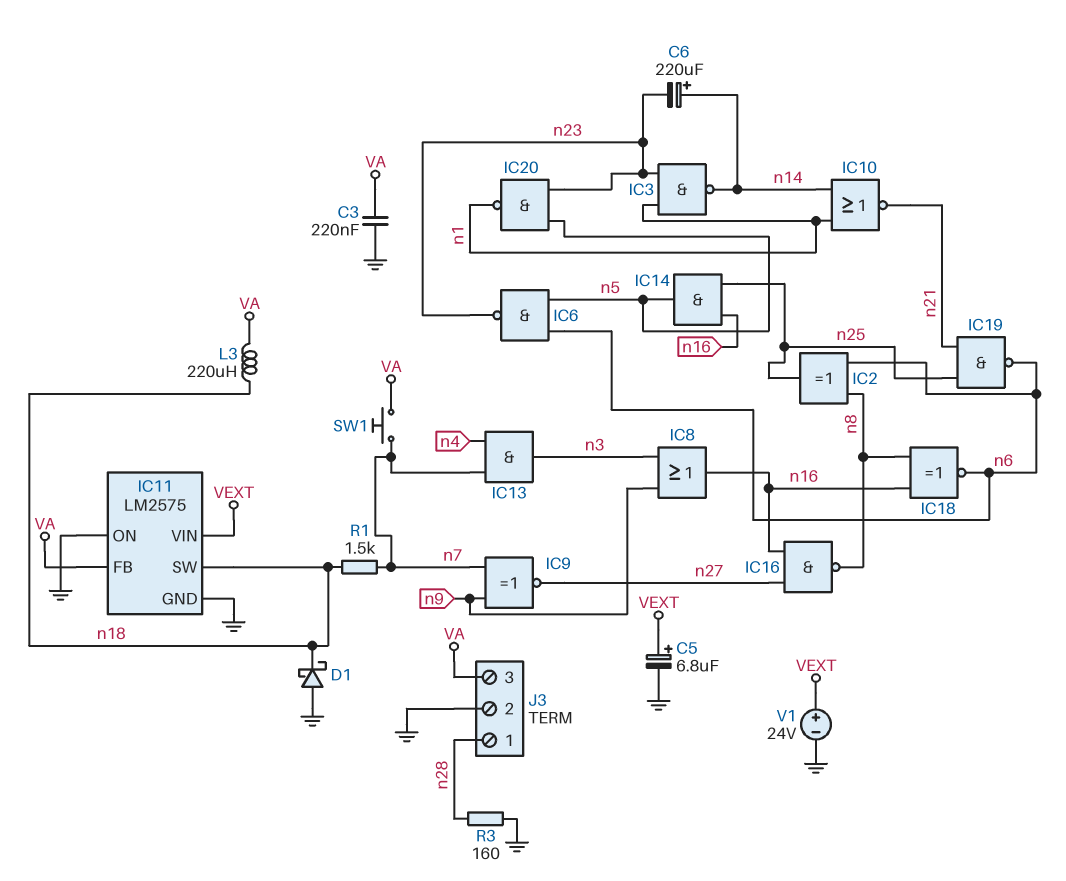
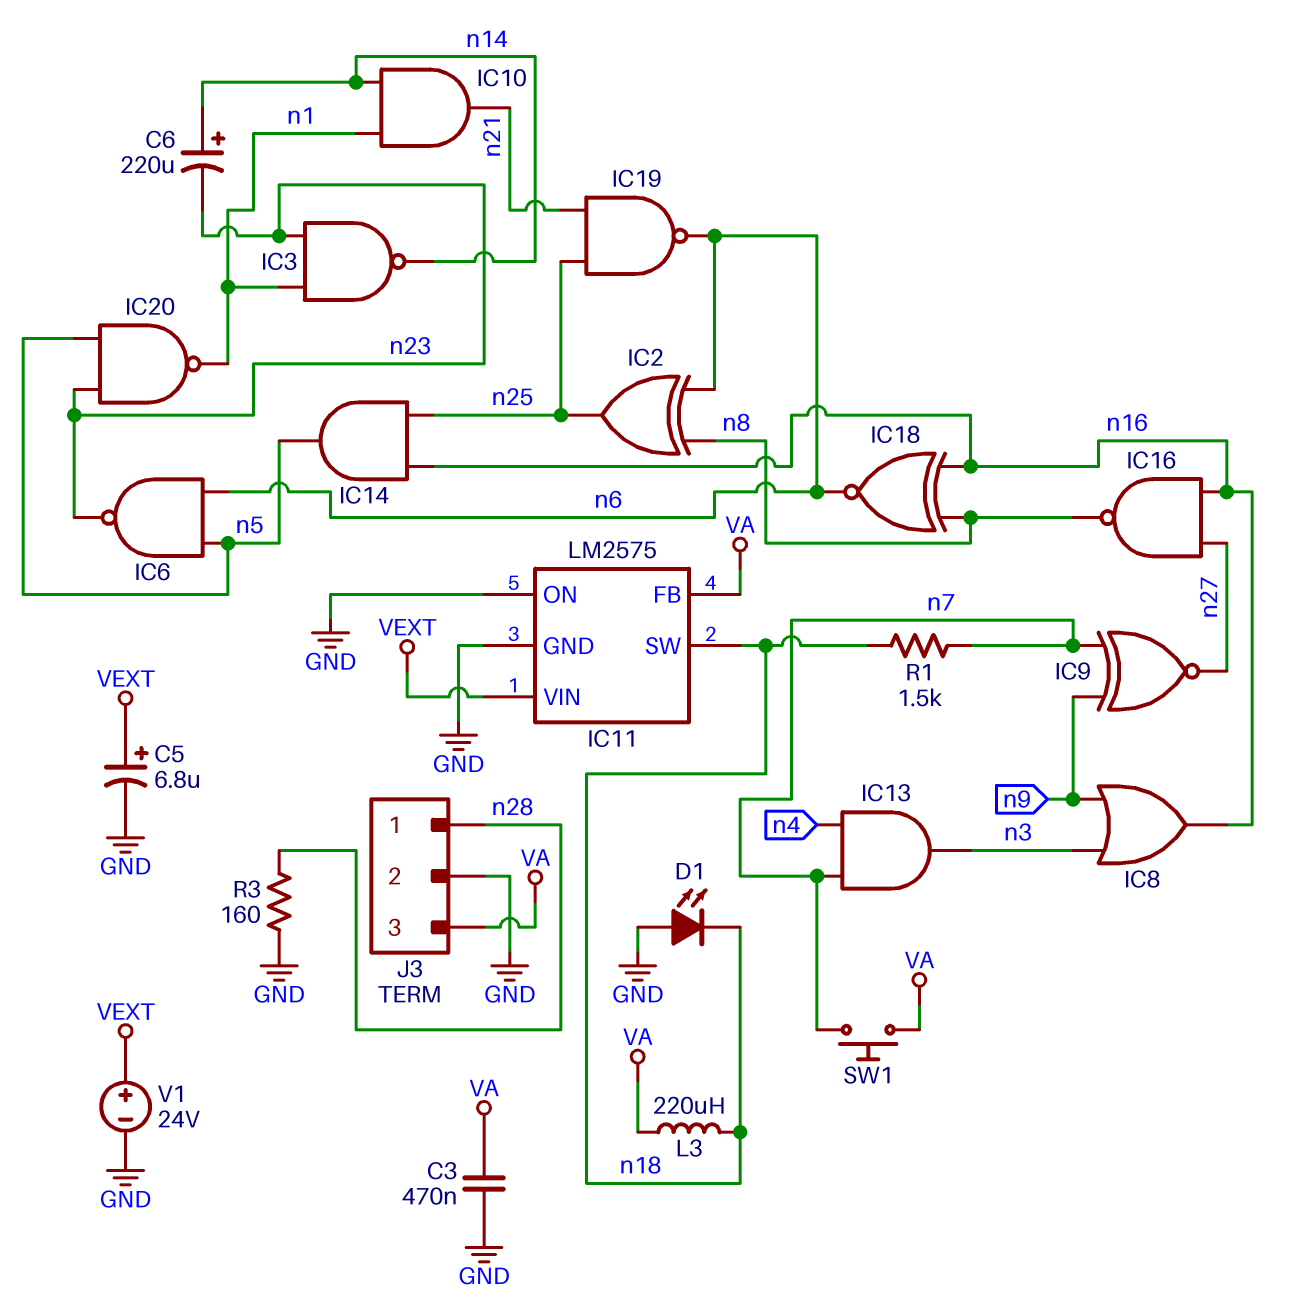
C3: 220nF (GND, VA) -> 470nF (GND, VA)
D1: schottky (A GND, K n18) -> LED (A GND, K n18)
IC10: NOR (in n1, in n14, out n21) -> AND (in n1, in n14, out n21)

